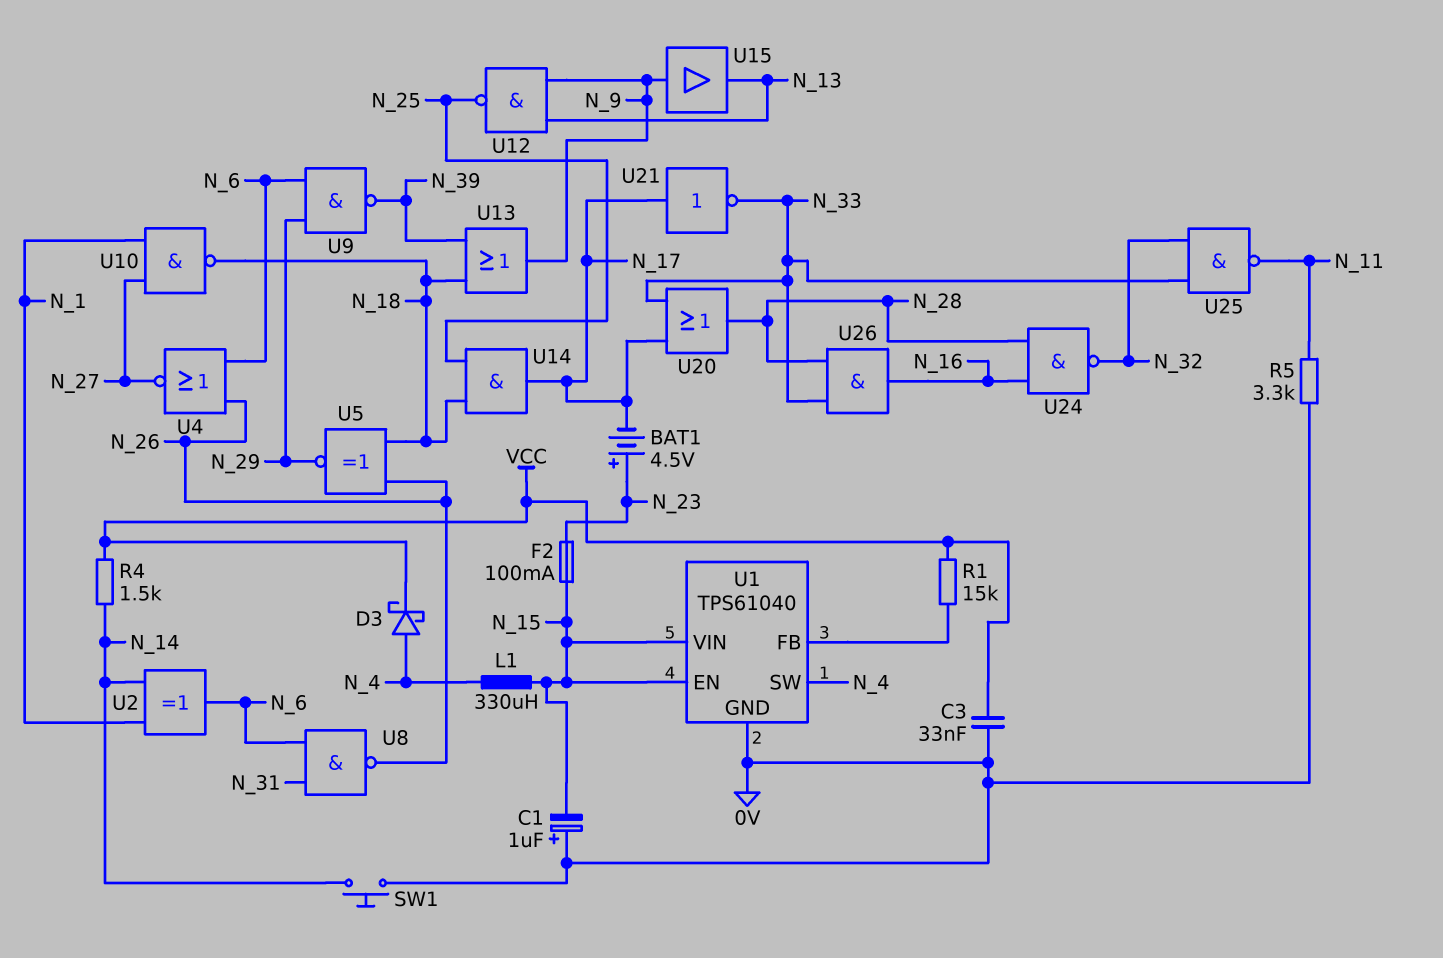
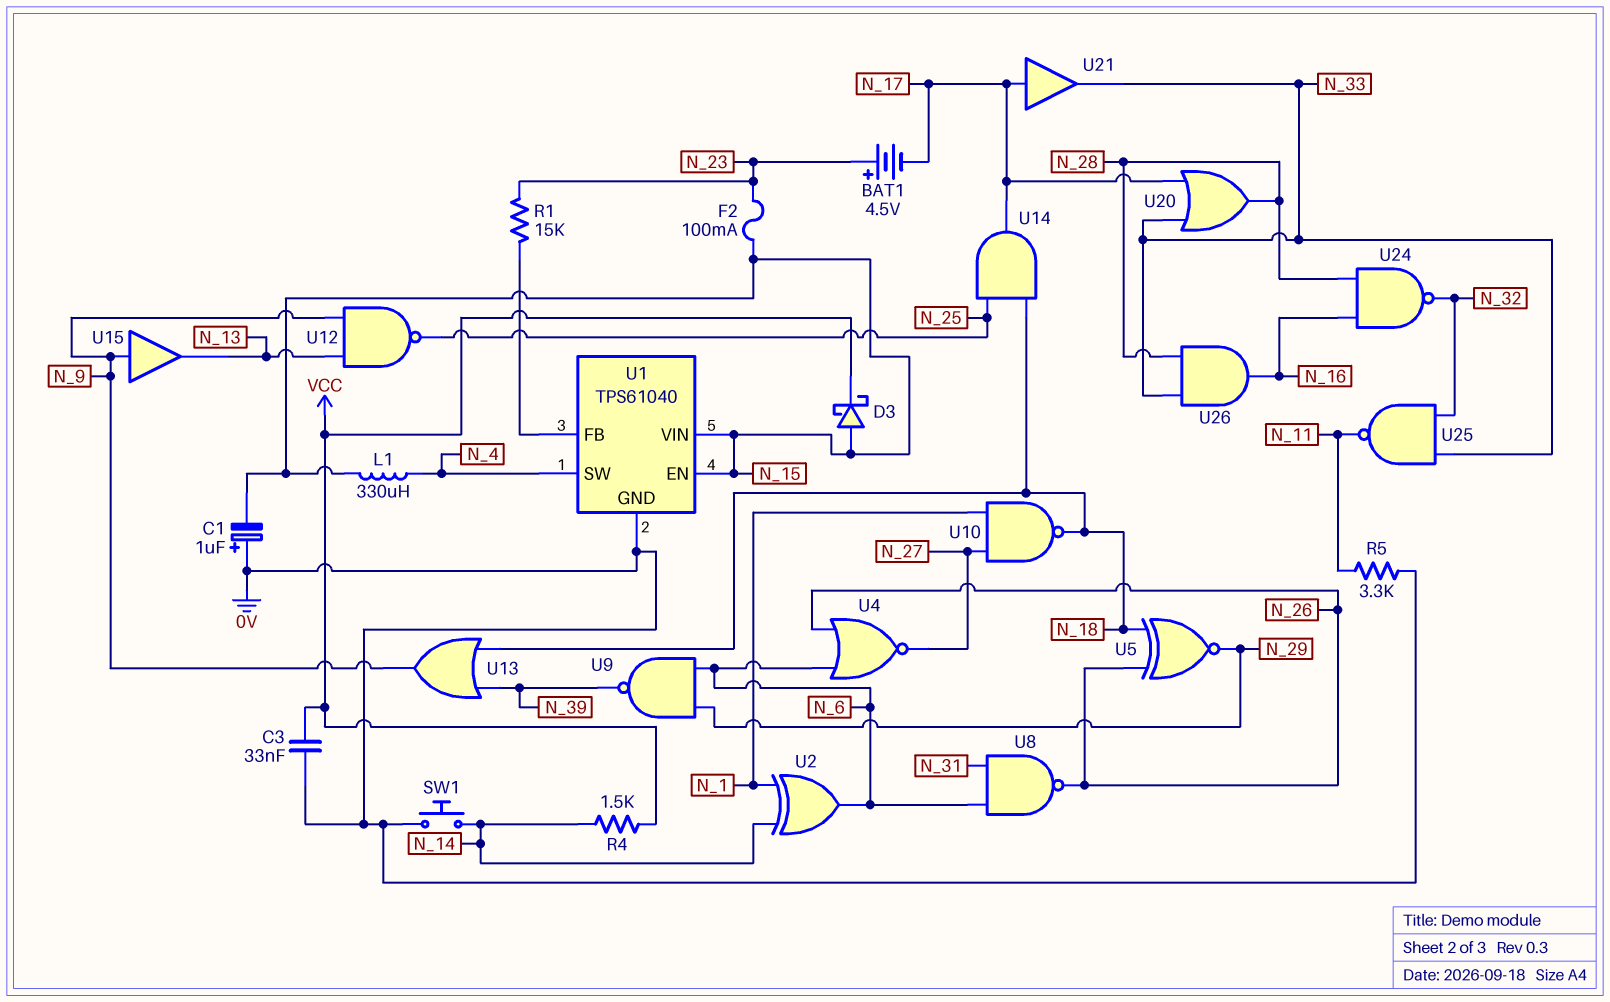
D3: schottky (A N_4, K VCC) -> schottky (A N_15, K VCC)
R1: 15k (U1/FB, VCC) -> 15k (N_23, U1/FB)
U21: NOT (in N_17, out N_33) -> buffer (in N_17, out N_33)

